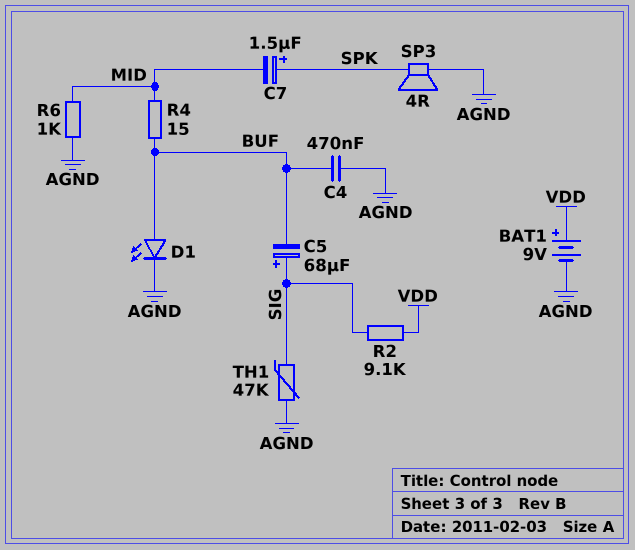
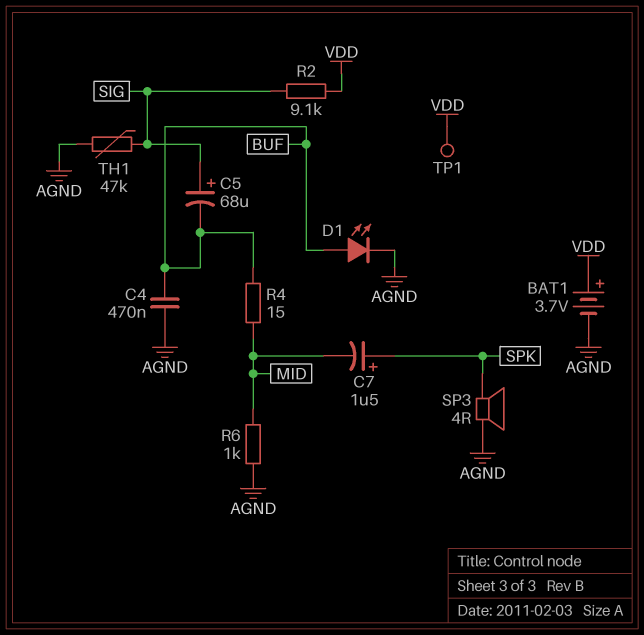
BAT1: 9V (plus VDD, minus AGND) -> 3.7V (plus VDD, minus AGND)
TP1: none -> test point (VDD)

